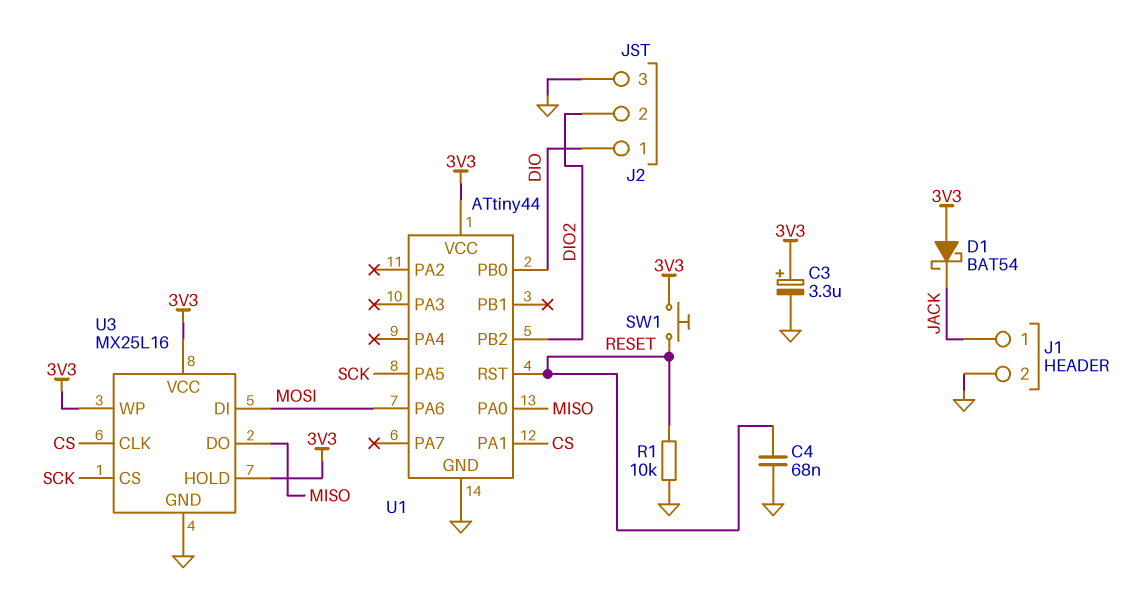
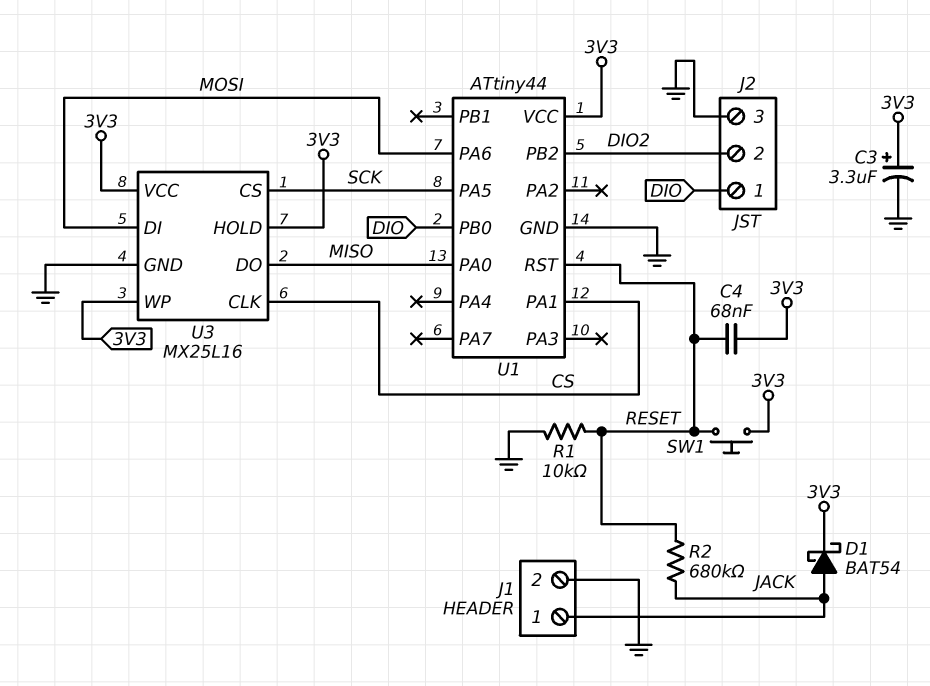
C4: 68nF (GND, RESET) -> 68nF (3V3, RESET)
D1: schottky BAT54 (A 3V3, K JACK) -> schottky BAT54 (A JACK, K 3V3)
R2: none -> 680k (JACK, RESET)

